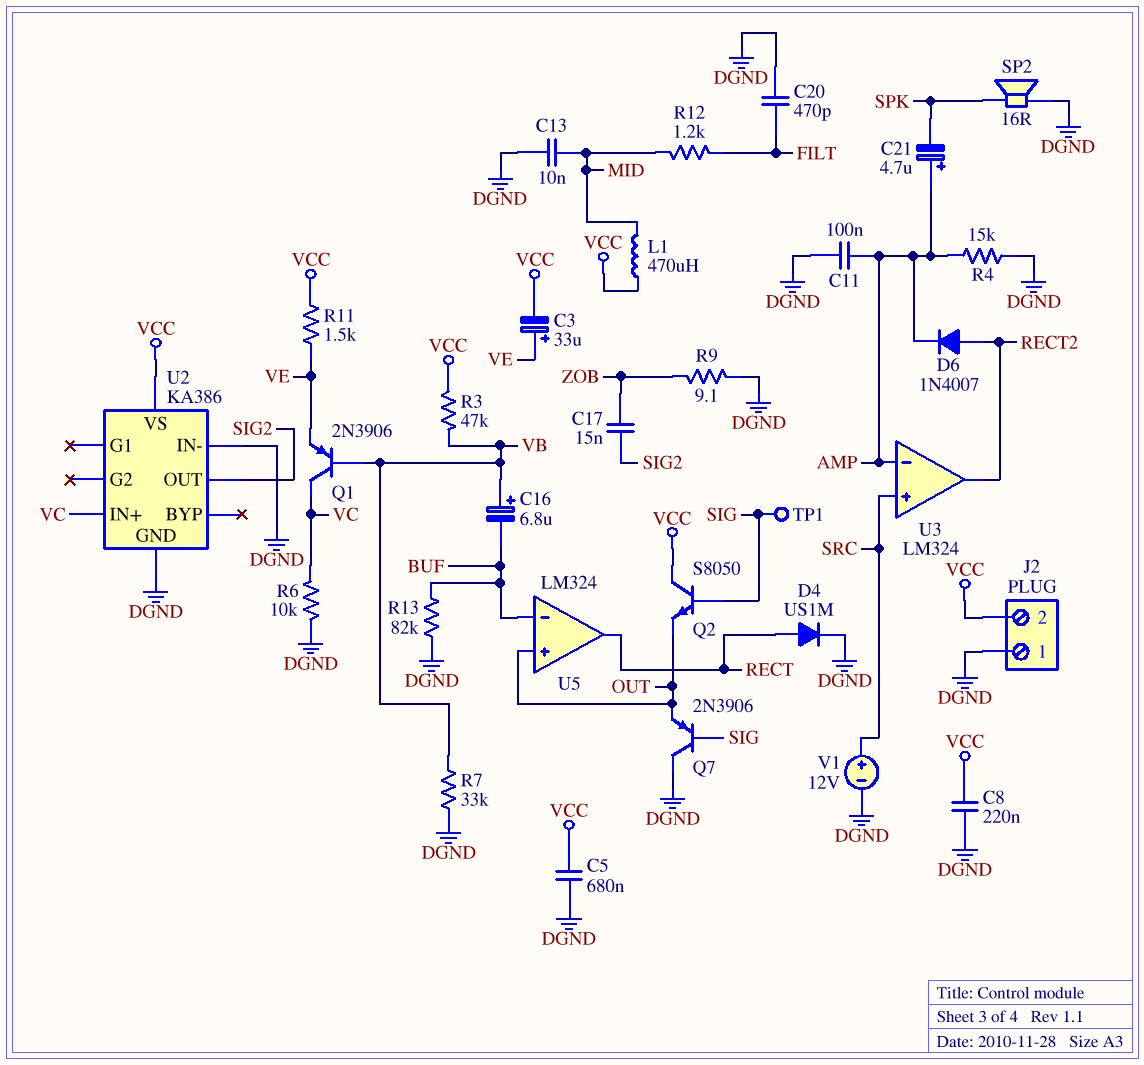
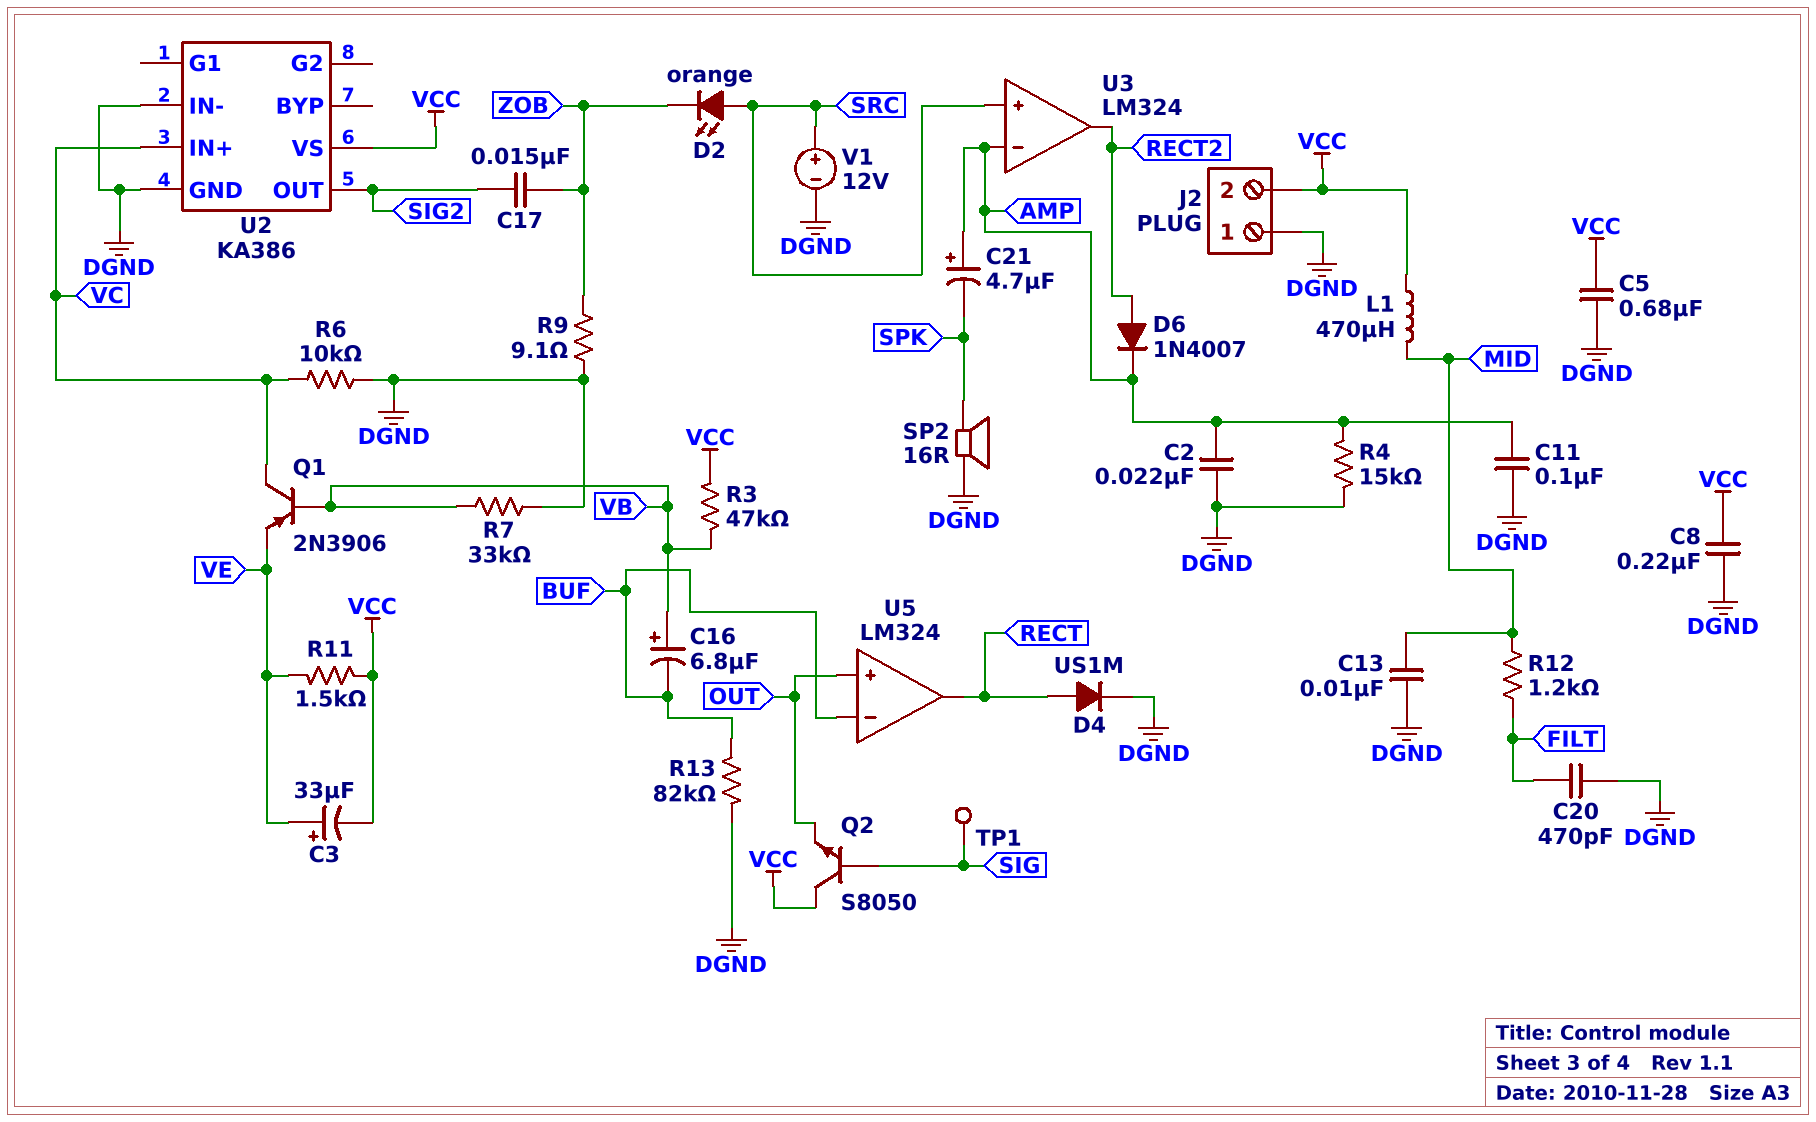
C2: none -> 22nF (AMP, DGND)
D2: none -> LED orange (A SRC, K ZOB)
Q7: PNP 2N3906 (B SIG, C DGND, E OUT) -> none

